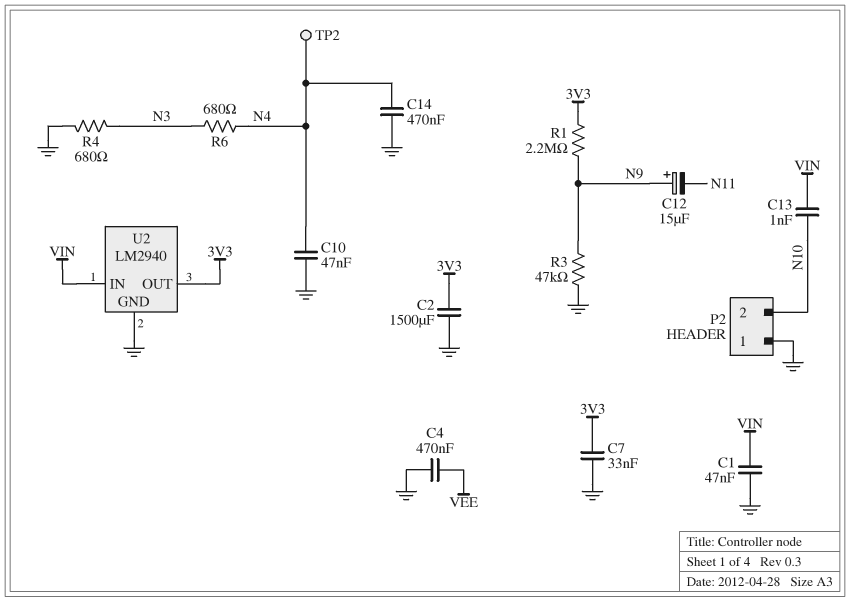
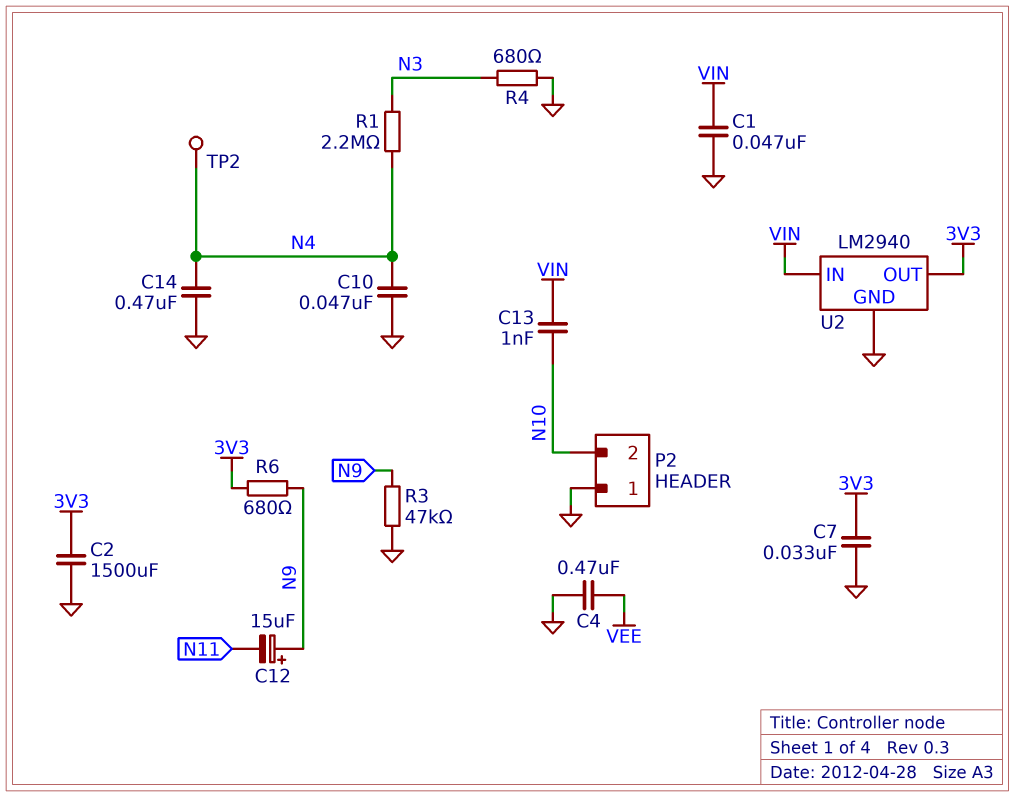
R1: 2.2M (3V3, N9) -> 2.2M (N3, N4)
R6: 680 (N3, N4) -> 680 (3V3, N9)

